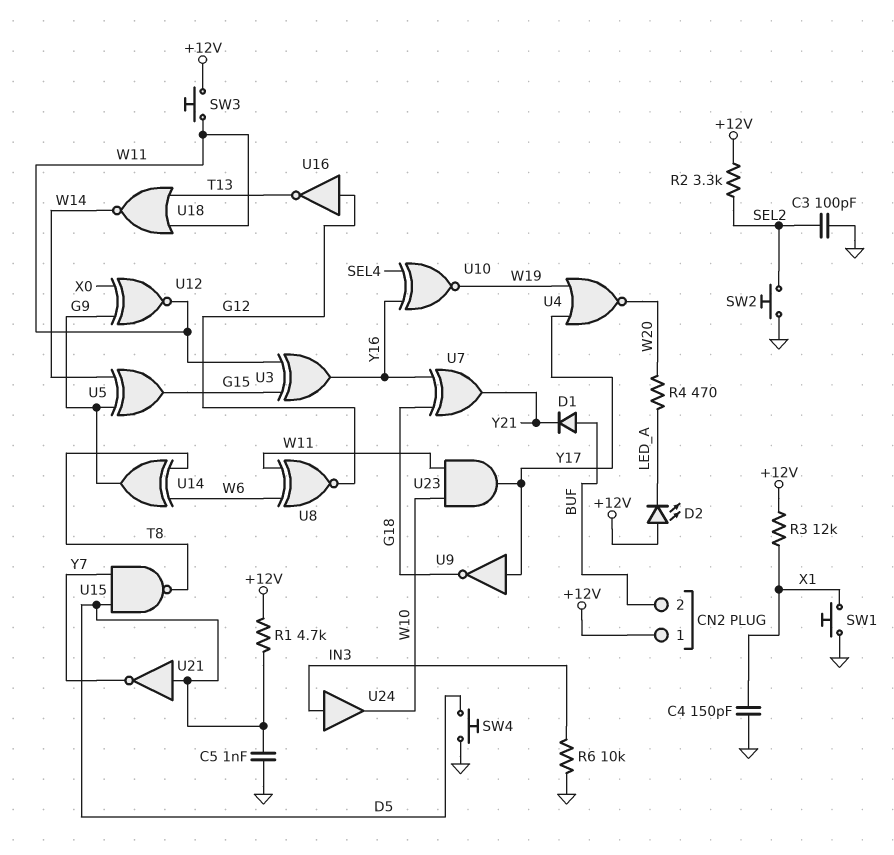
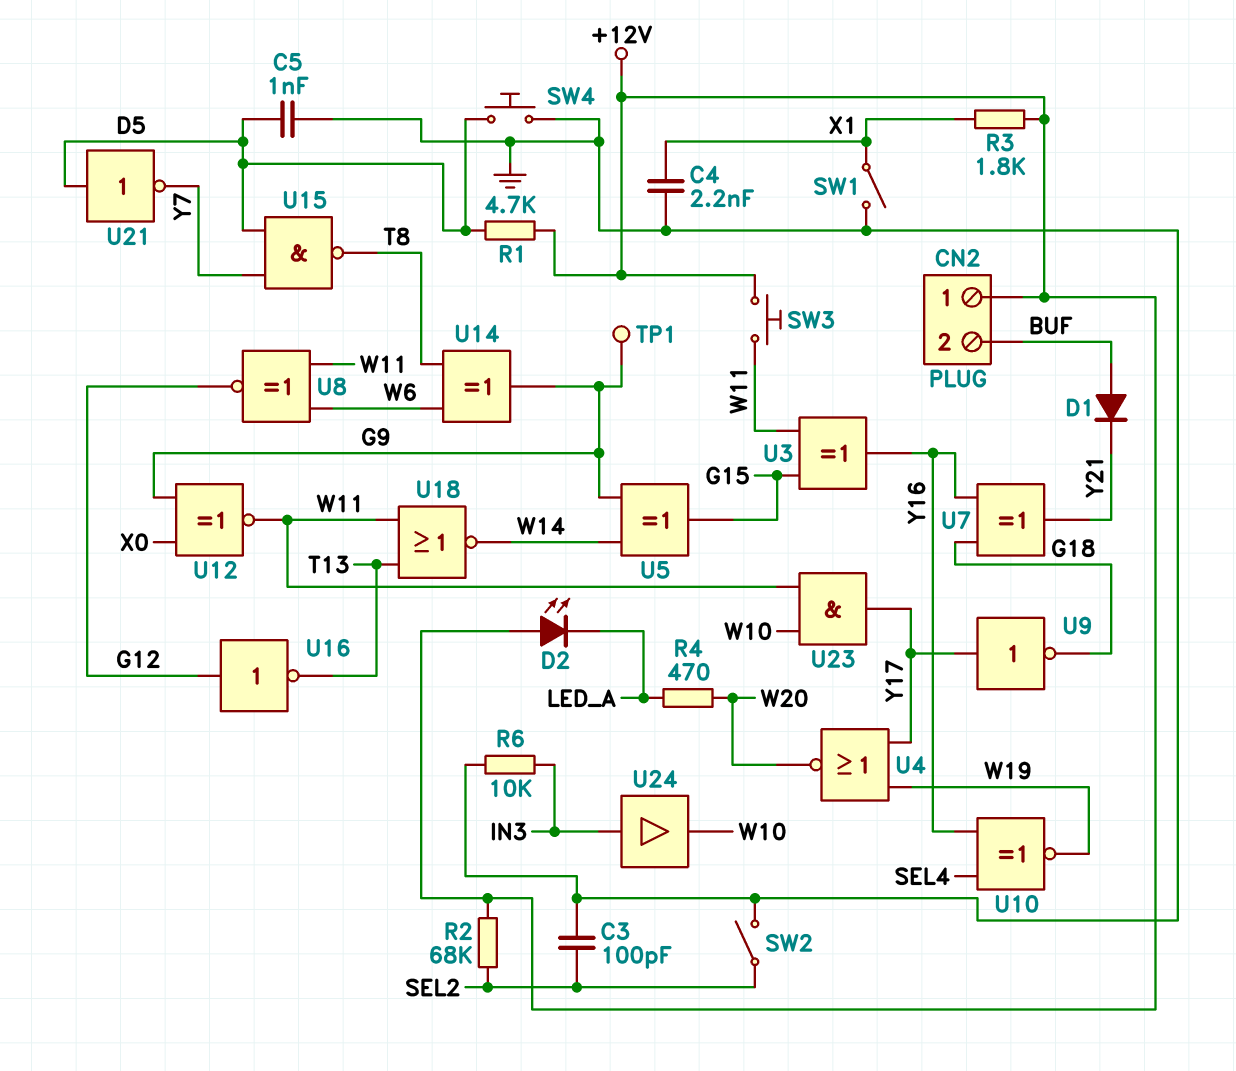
C4: 150pF (GND, X1) -> 2.2nF (GND, X1)
R2: 3.3k (+12V, SEL2) -> 68k (+12V, SEL2)
R3: 12k (+12V, X1) -> 1.8k (+12V, X1)
SW1: button (GND, X1) -> switch (GND, X1)
SW2: button (GND, SEL2) -> switch (GND, SEL2)
TP1: none -> test point (G9)

